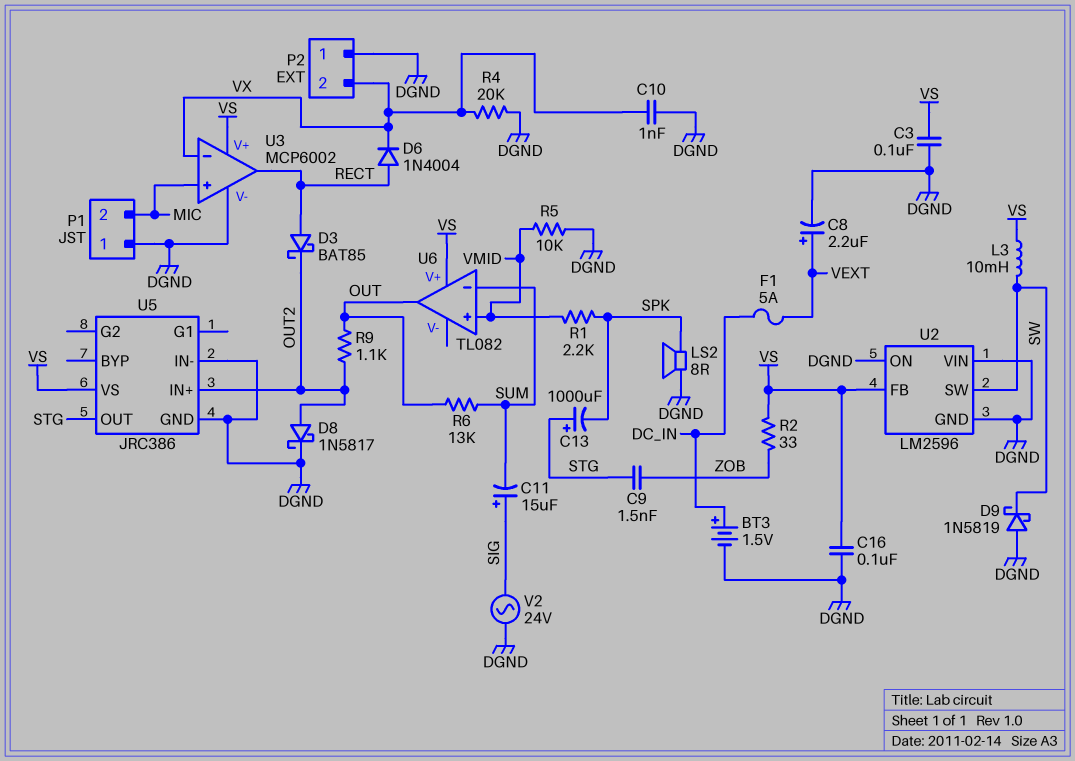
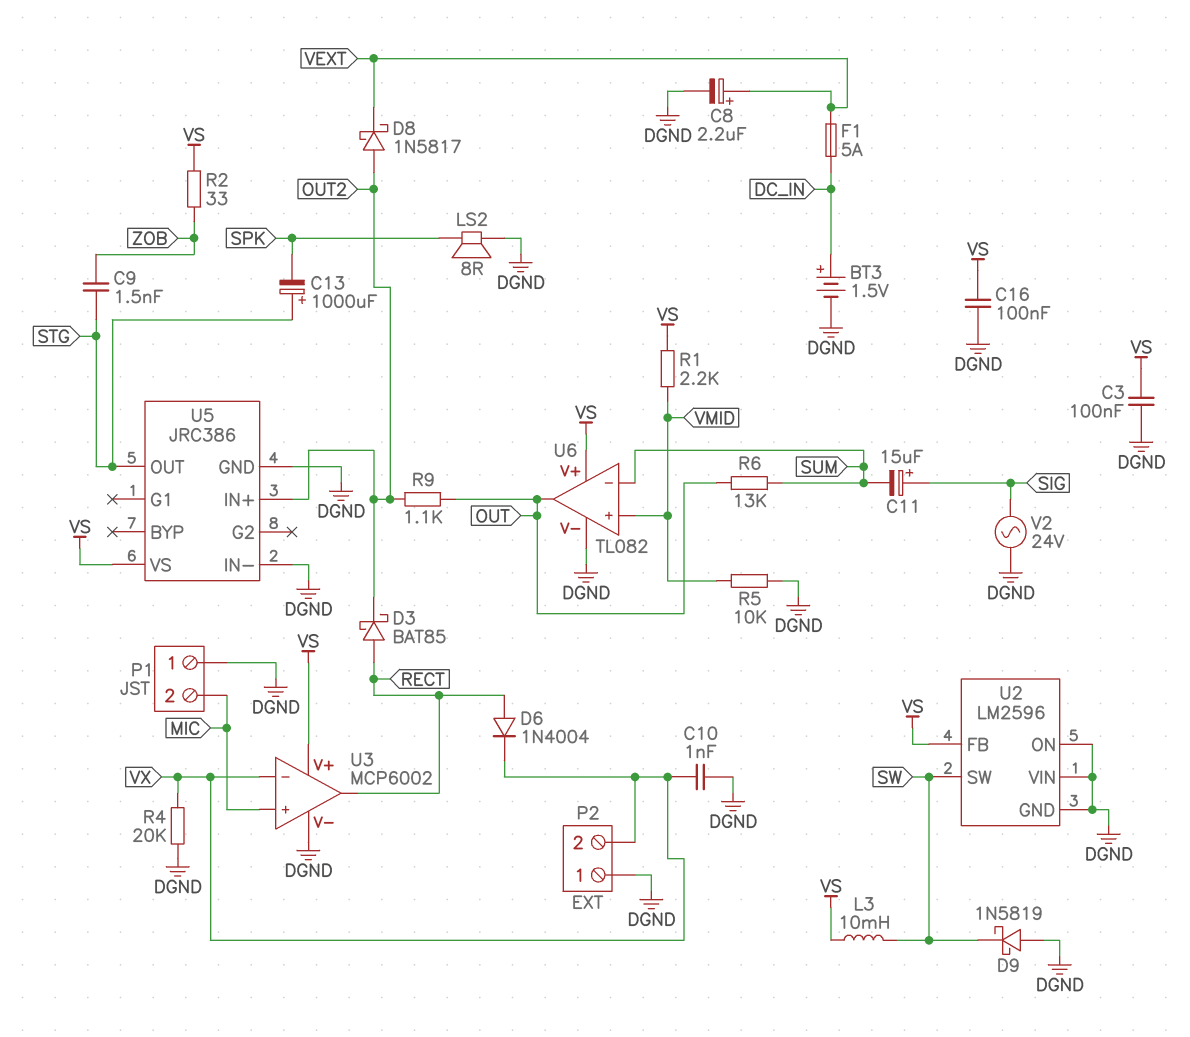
D8: schottky 1N5817 (A OUT2, K DGND) -> schottky 1N5817 (A OUT2, K VEXT)
R1: 2.2k (SPK, VMID) -> 2.2k (VMID, VS)
U6 pin V-: none -> DGND

